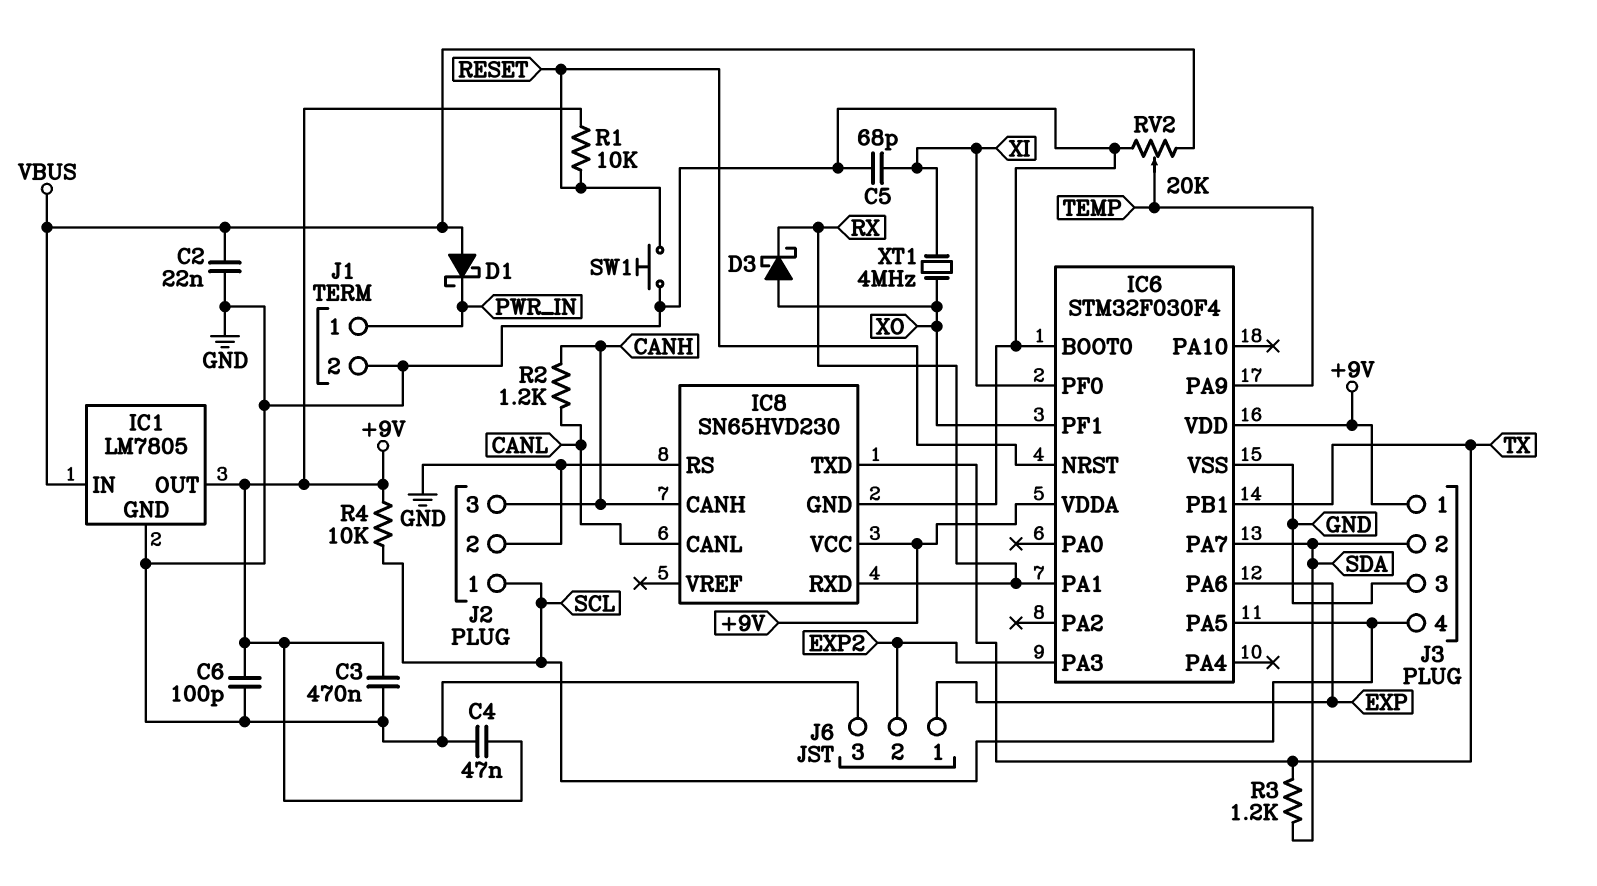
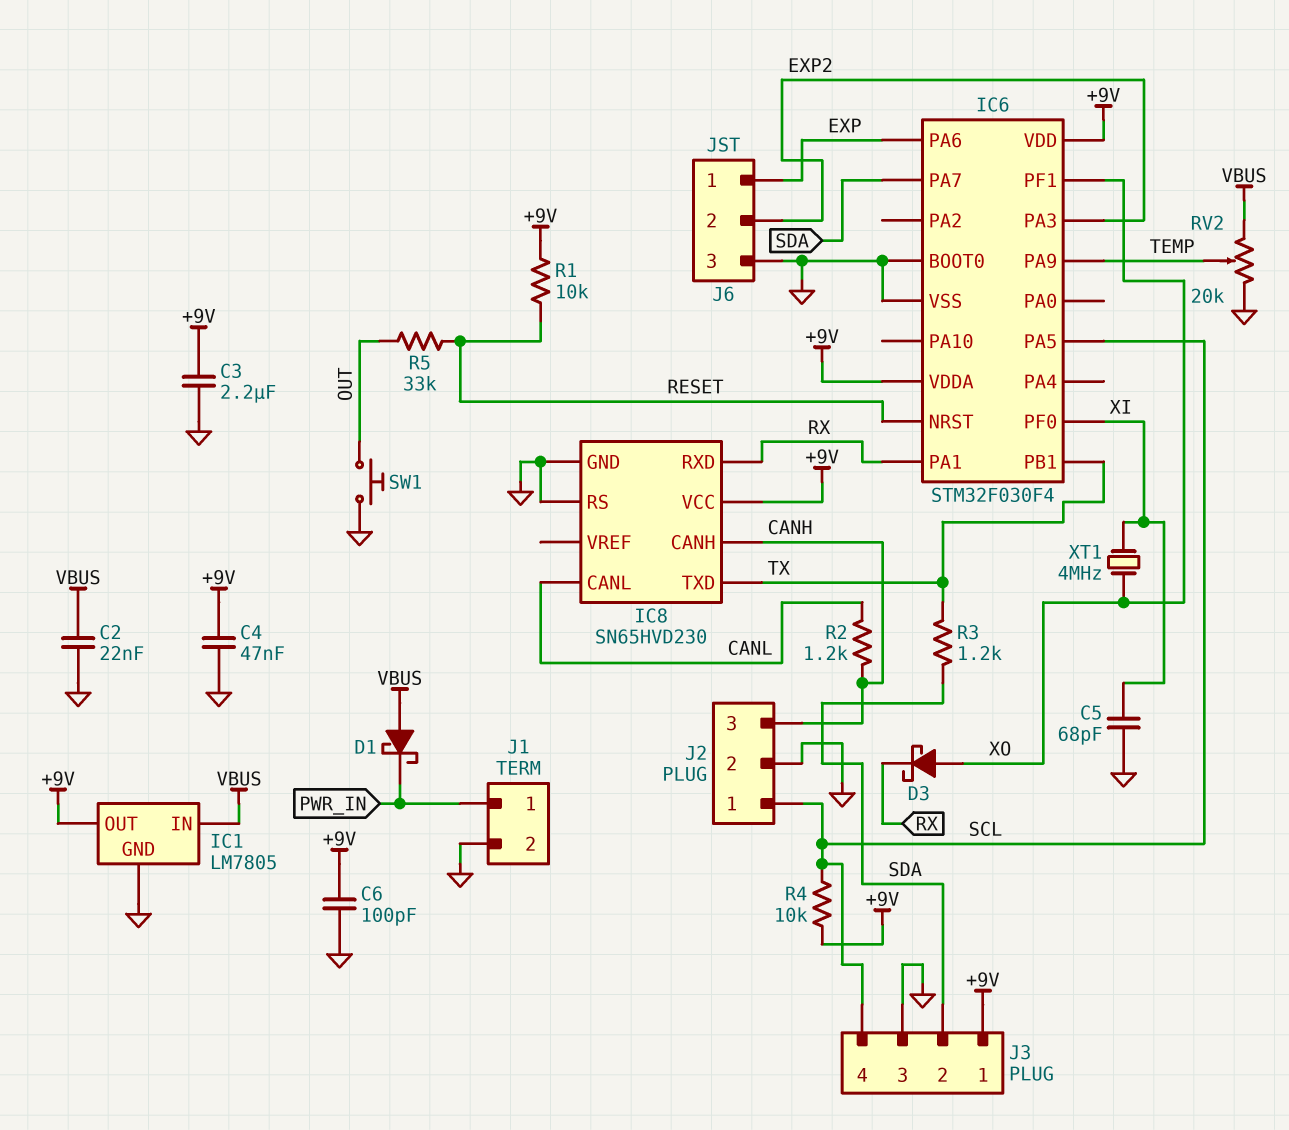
C3: 470nF (+9V, GND) -> 2.2uF (+9V, GND)
R5: none -> 33k (OUT, RESET)
SW1: button (GND, RESET) -> button (GND, OUT)

